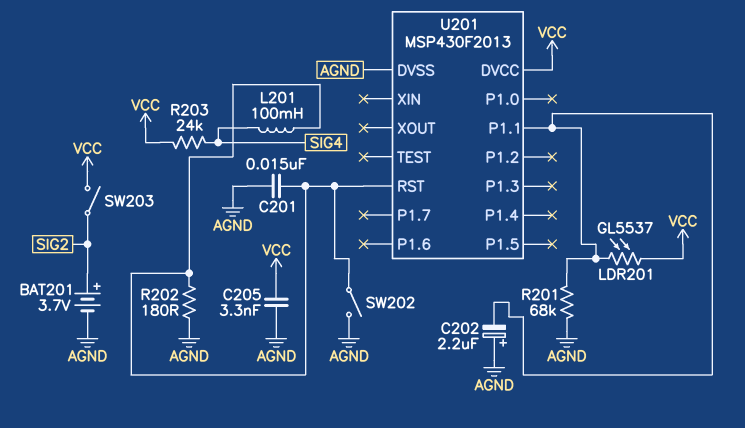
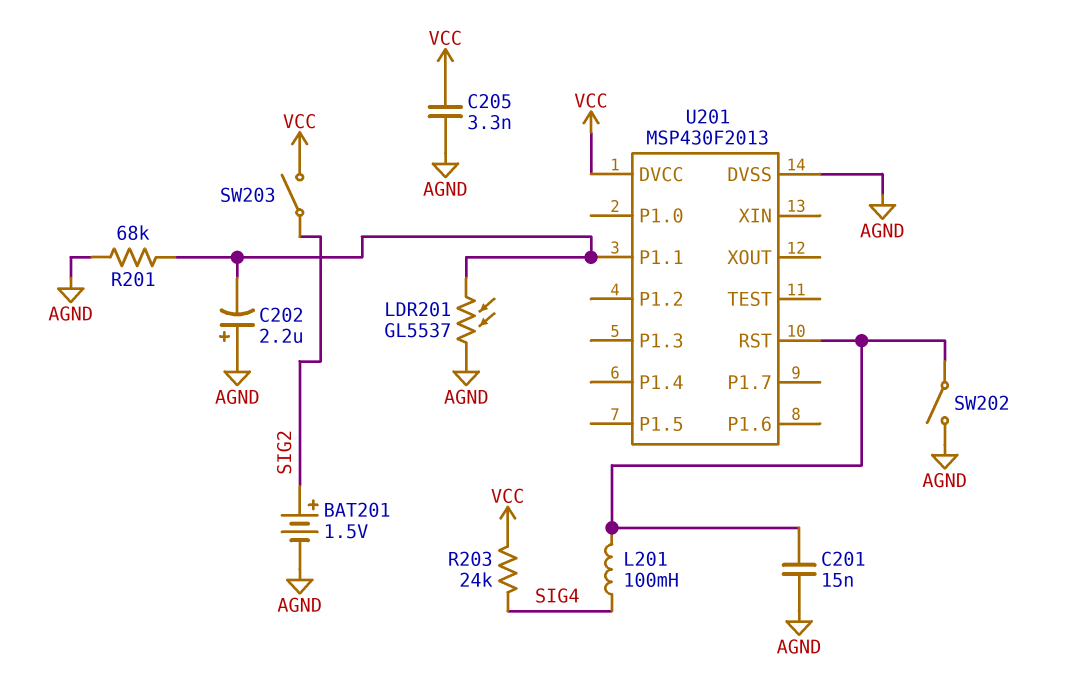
BAT201: 3.7V (plus SIG2, minus AGND) -> 1.5V (plus SIG2, minus AGND)
LDR201: GL5537 (U201/P1.1, VCC) -> GL5537 (AGND, U201/P1.1)
R202: 180 (AGND, U201/RST) -> none

